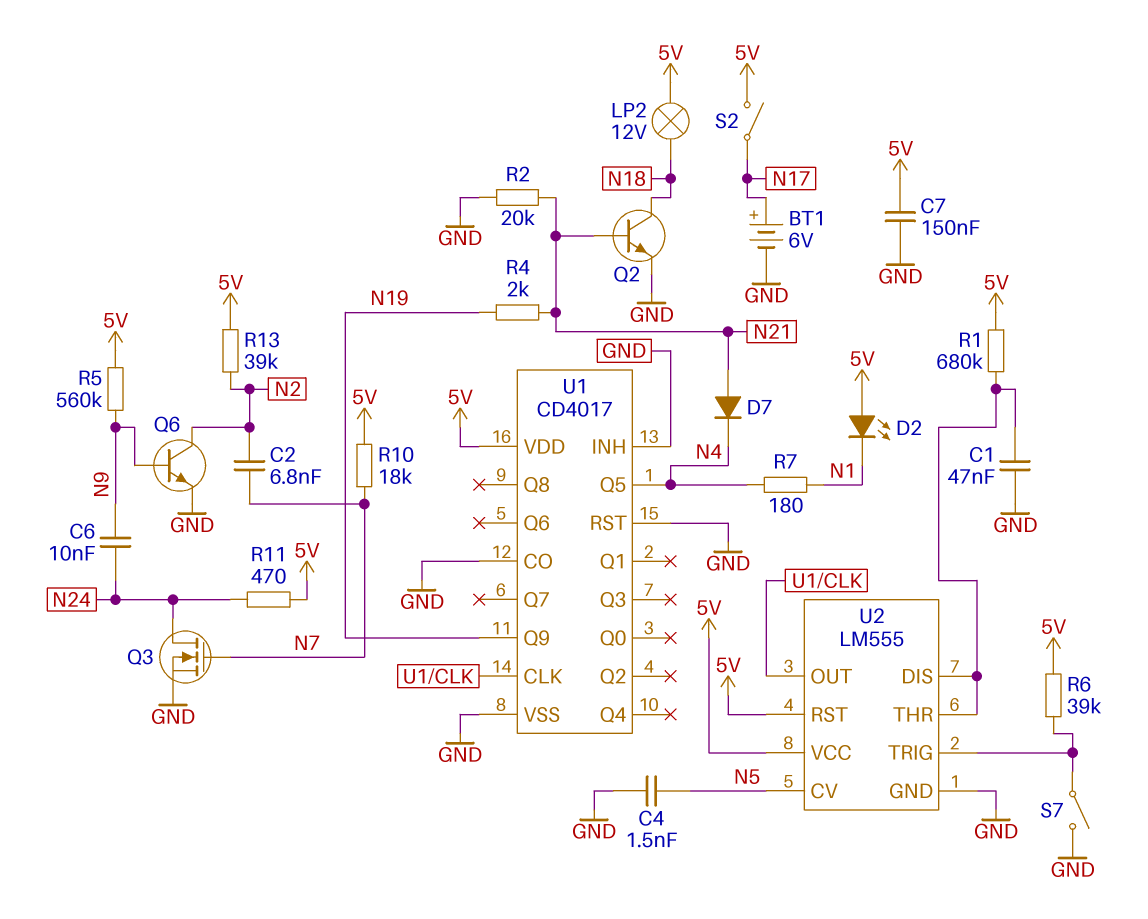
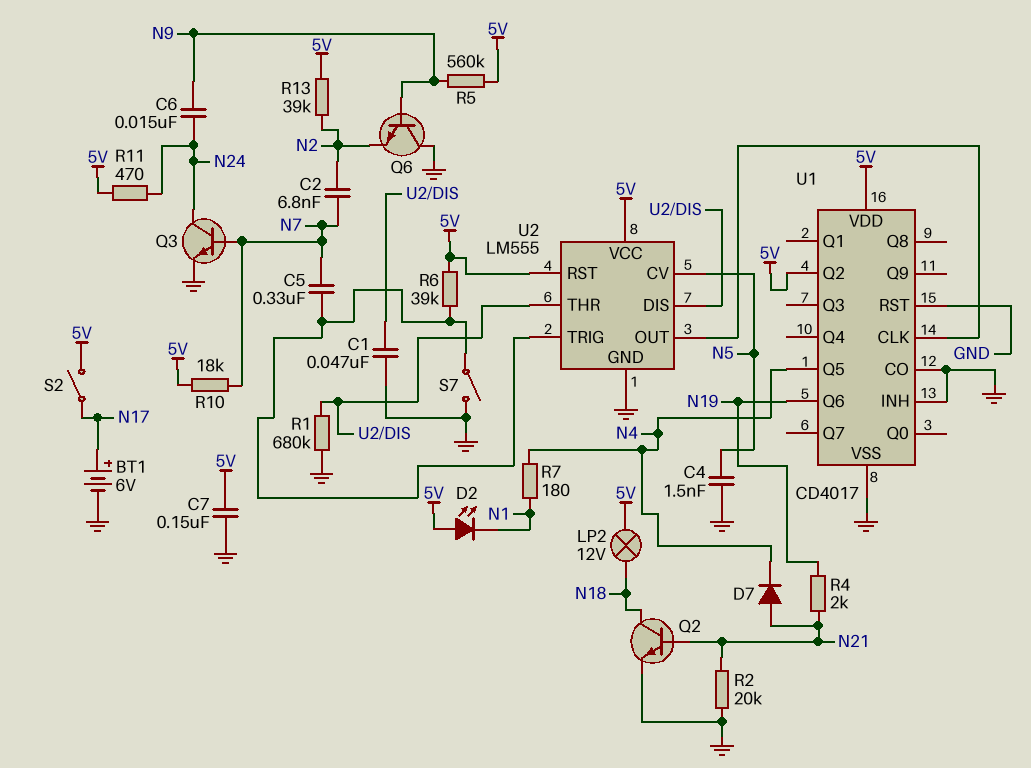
C5: none -> 330nF (N7, U2/TRIG)
C6: 10nF (N9, N24) -> 15nF (N9, N24)
Q3: NMOS (G N7, D N24, S GND) -> NPN (B N7, C N24, E GND)
Q6: NPN (B N9, C N2, E GND) -> NPN (B N9, C GND, E N2)
R1: 680k (5V, U2/DIS) -> 680k (GND, U2/DIS)
U1 pin Q2: none -> 5V
U1 pin Q6: none -> N19
U1 pin Q9: N19 -> none

